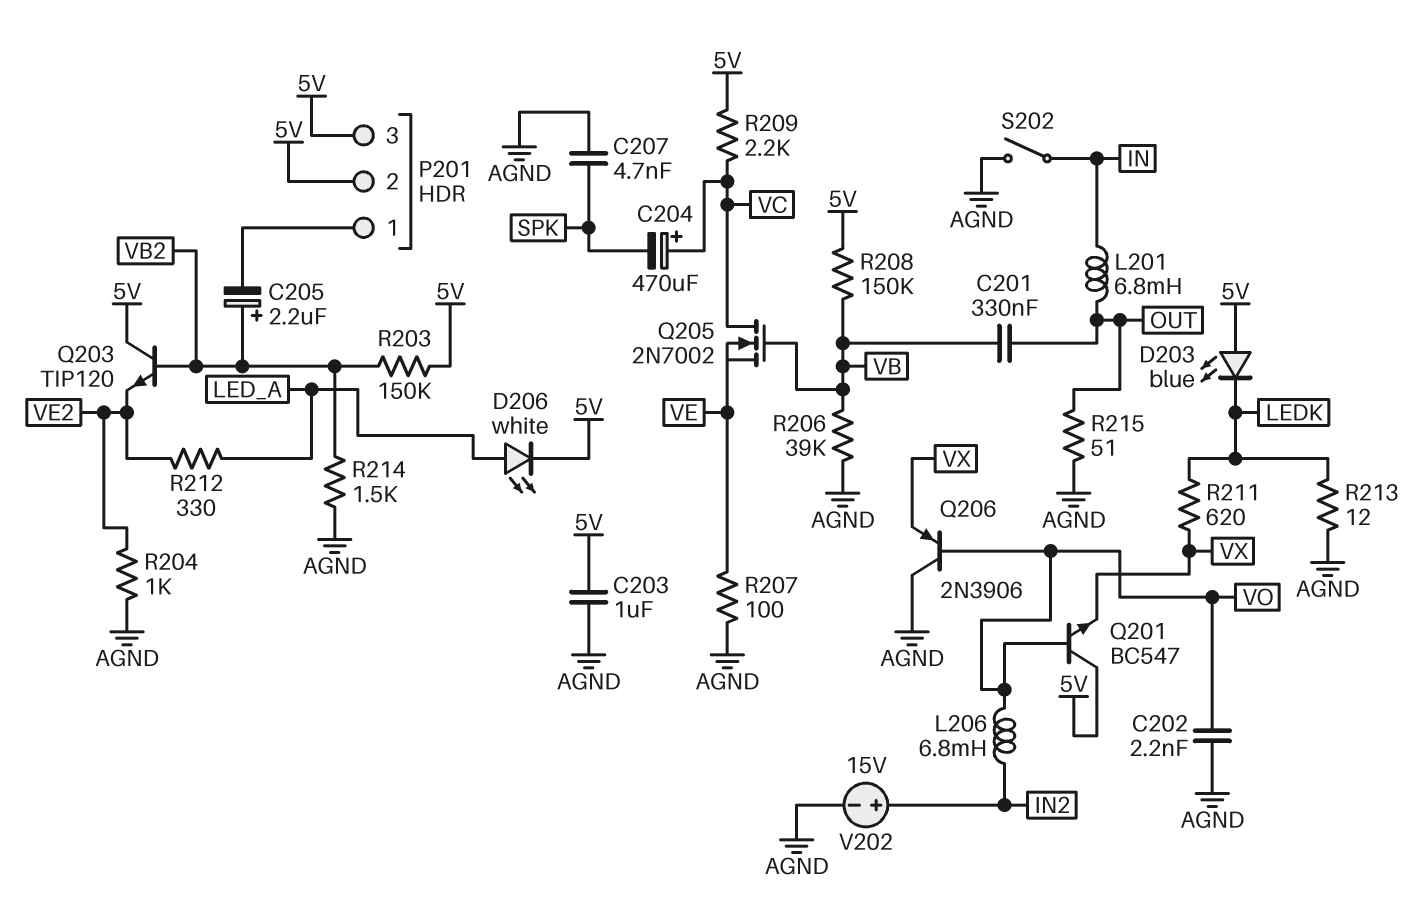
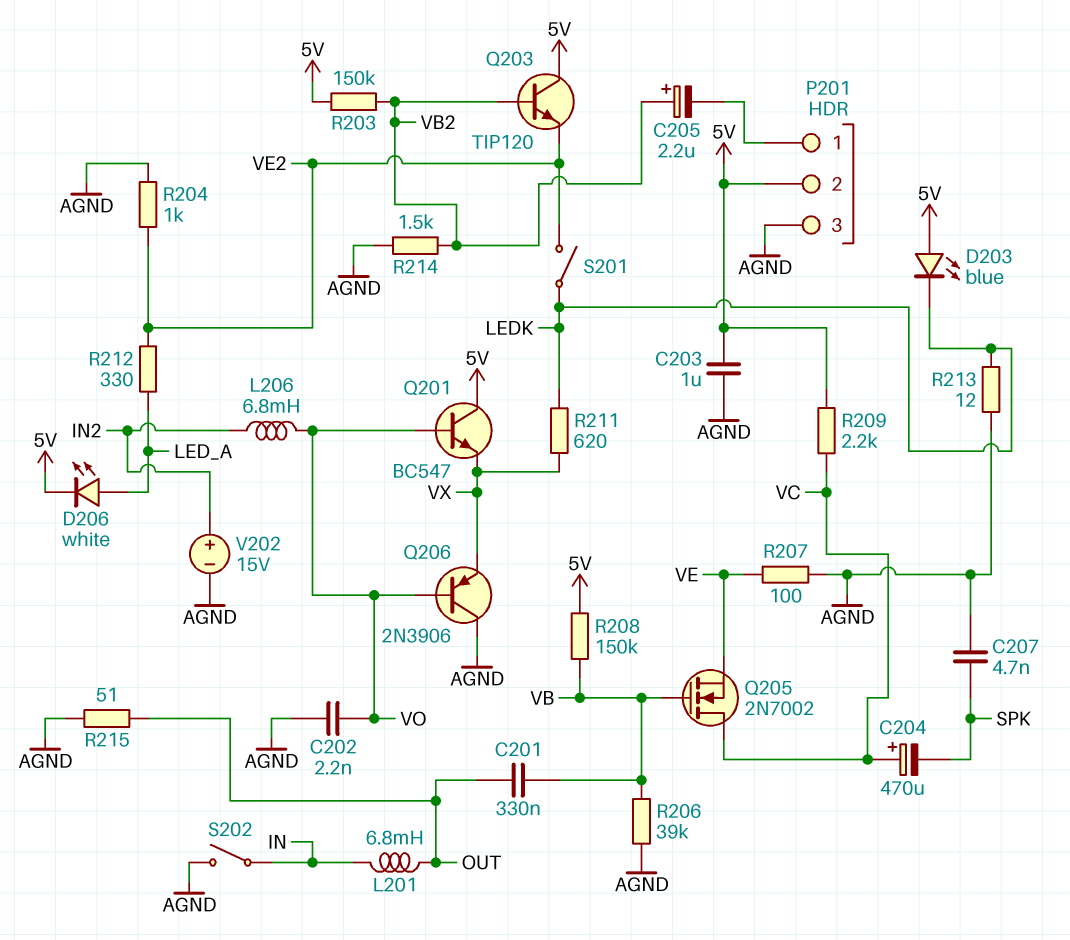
P201 pin 3: 5V -> AGND
S201: none -> switch (LEDK, VE2)

